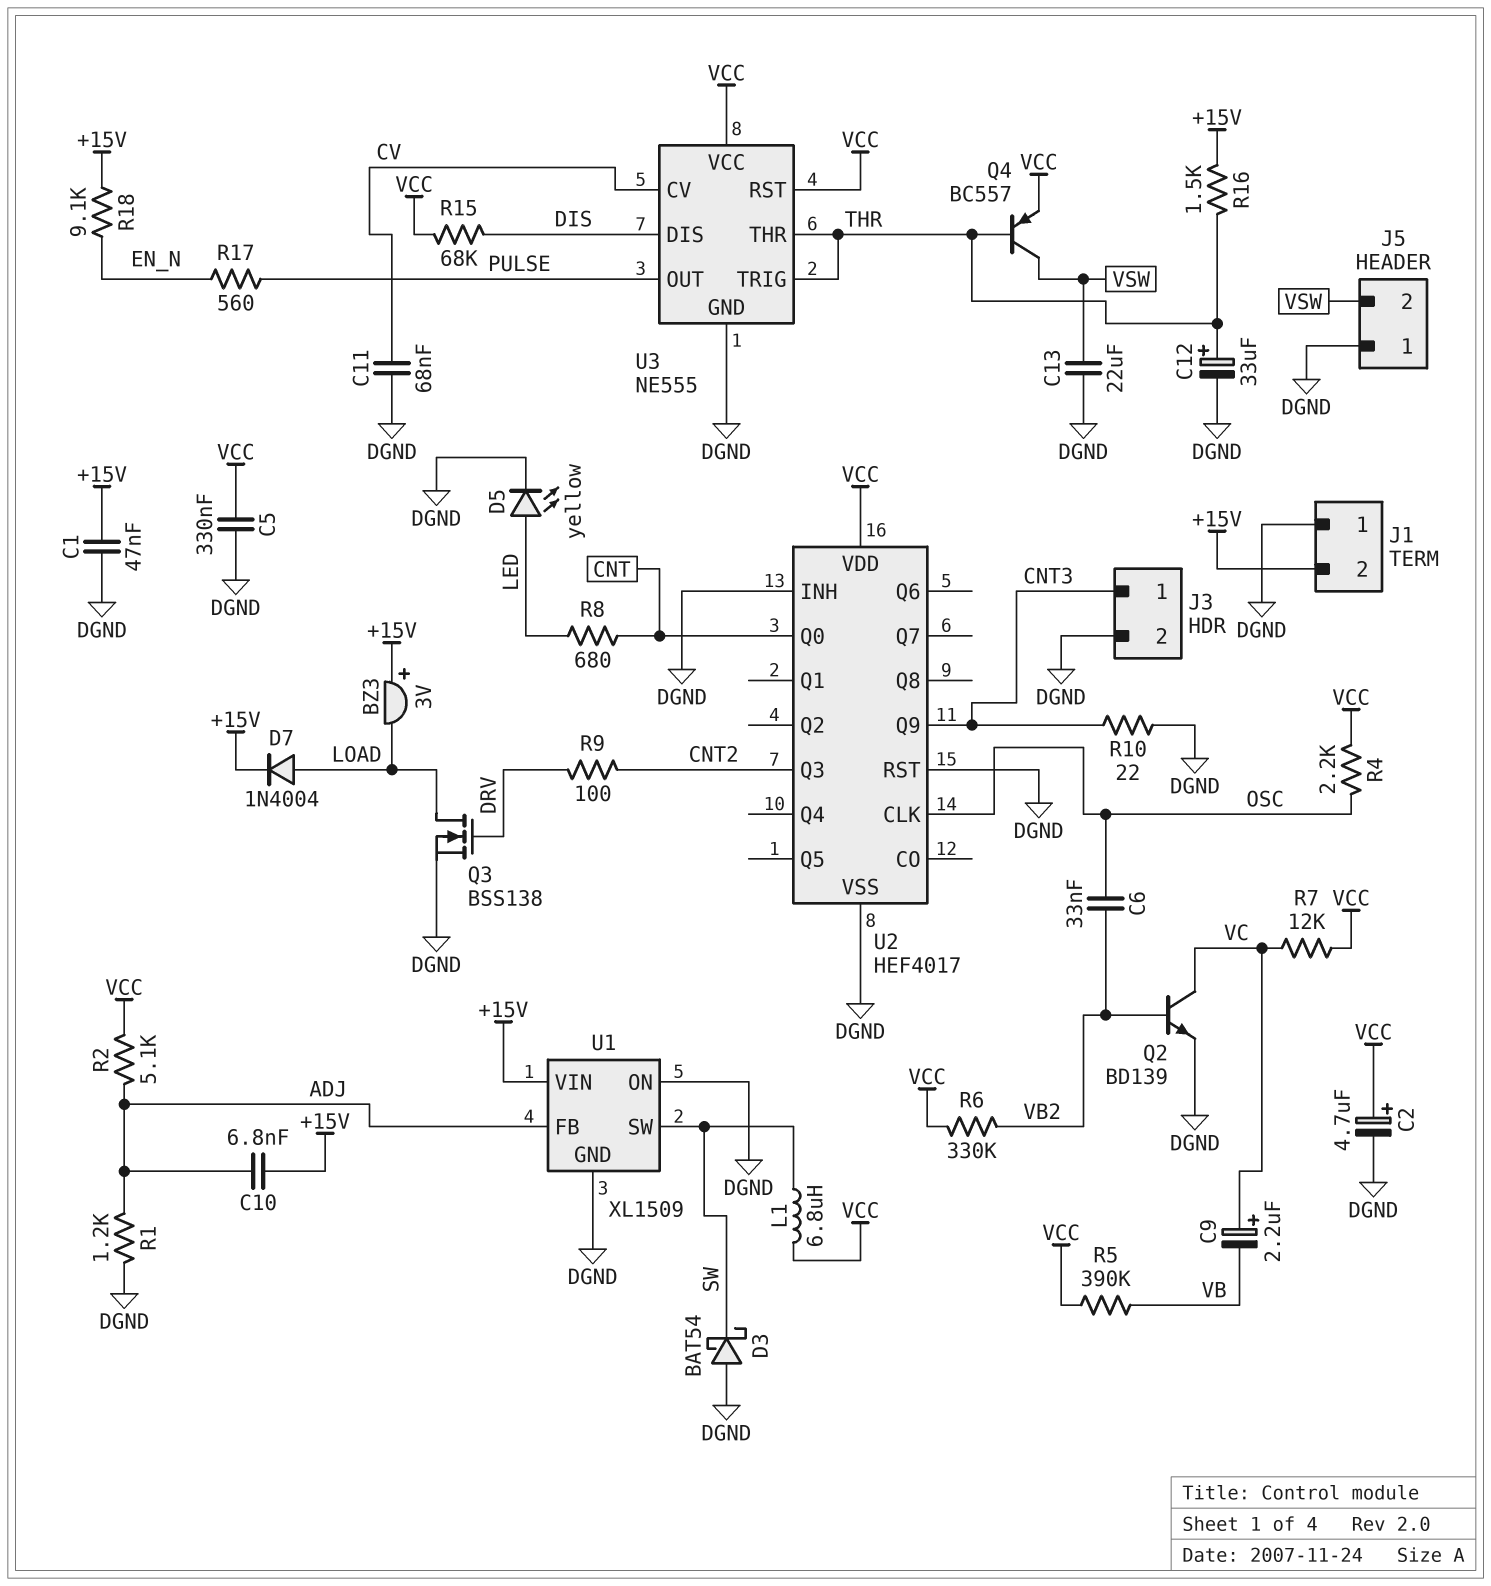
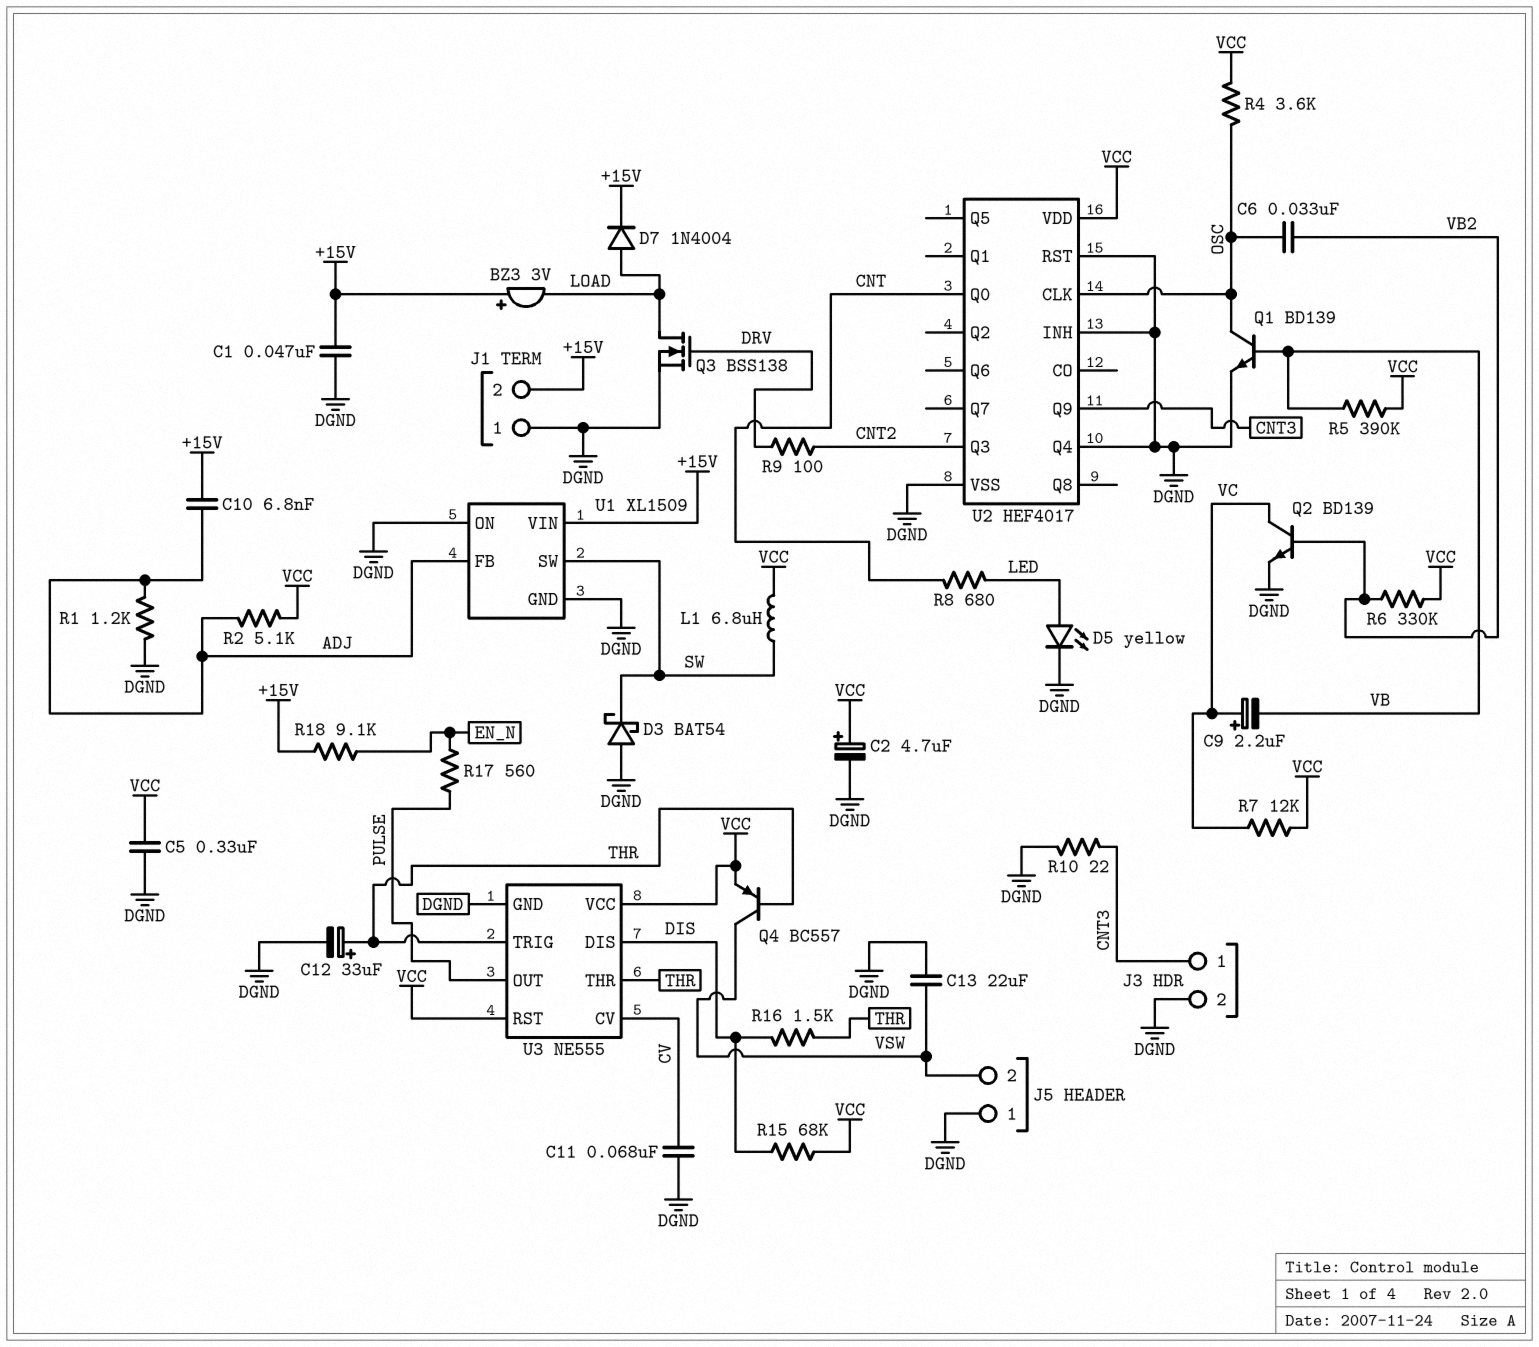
Q1: none -> NPN BD139 (B VB, C OSC, E DGND)
R4: 2.2k (OSC, VCC) -> 3.6k (OSC, VCC)
R16: 1.5k (+15V, THR) -> 1.5k (DIS, THR)
U2 pin Q4: none -> DGND

